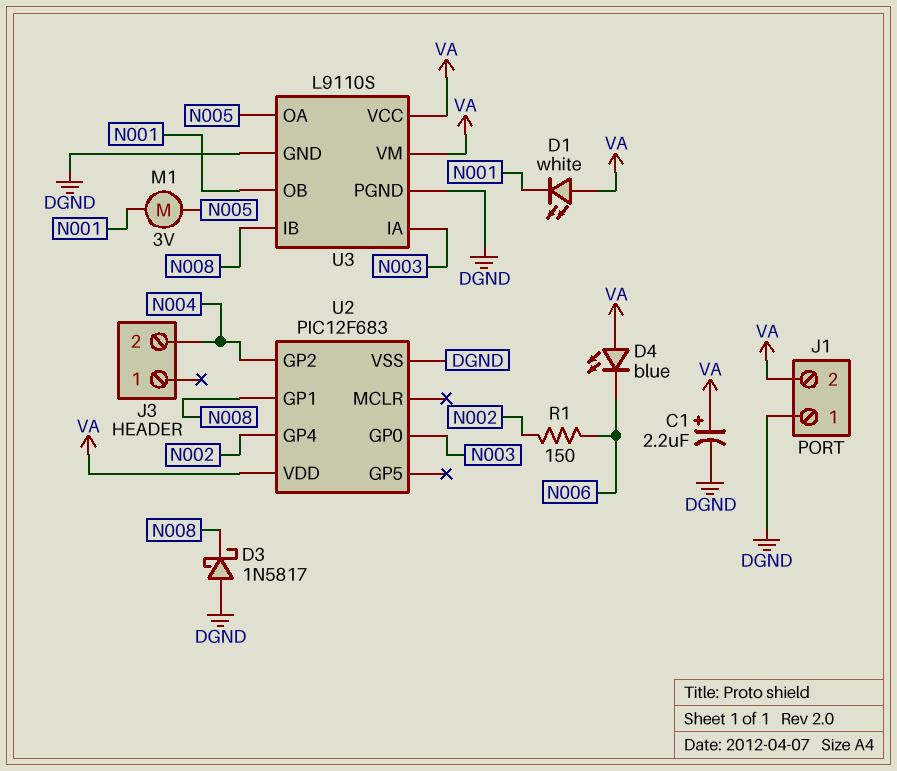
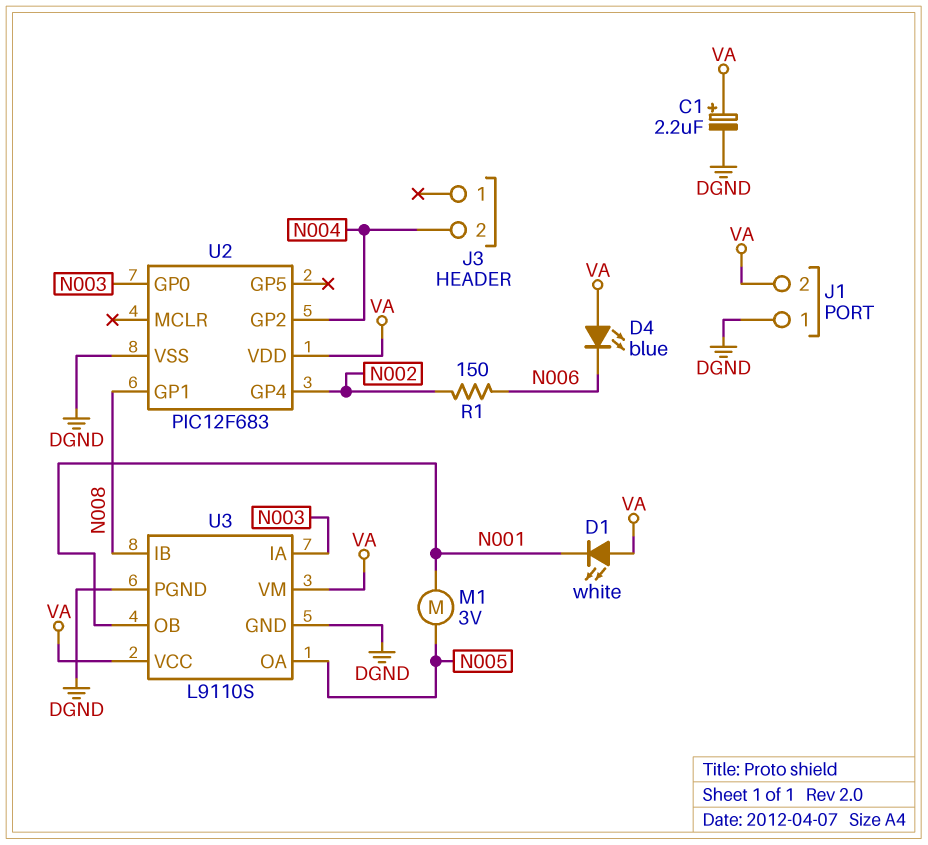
D3: schottky 1N5817 (A DGND, K N008) -> none

